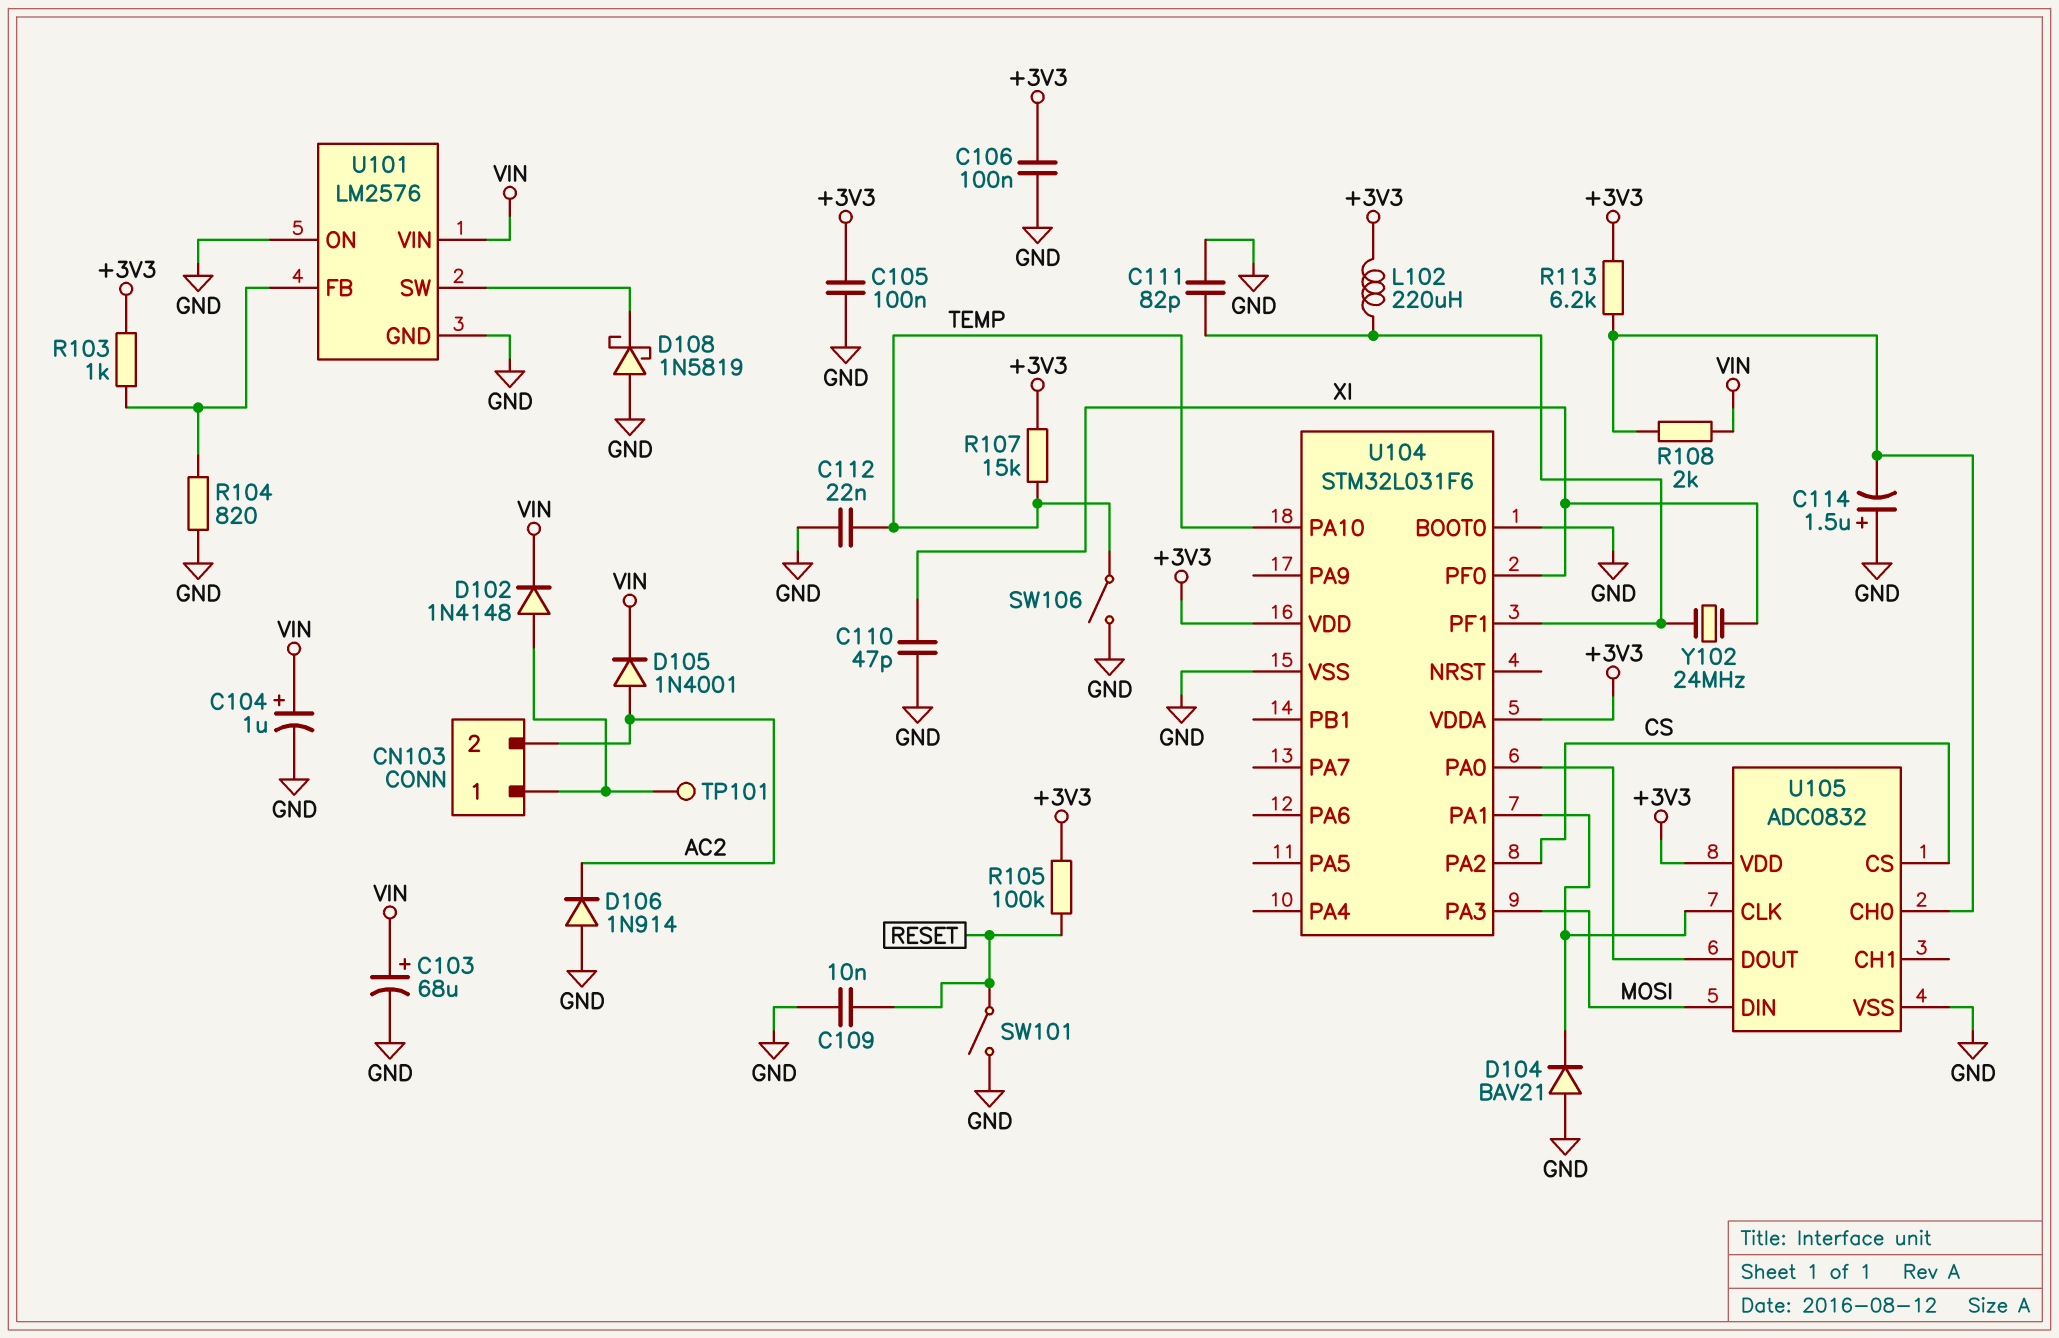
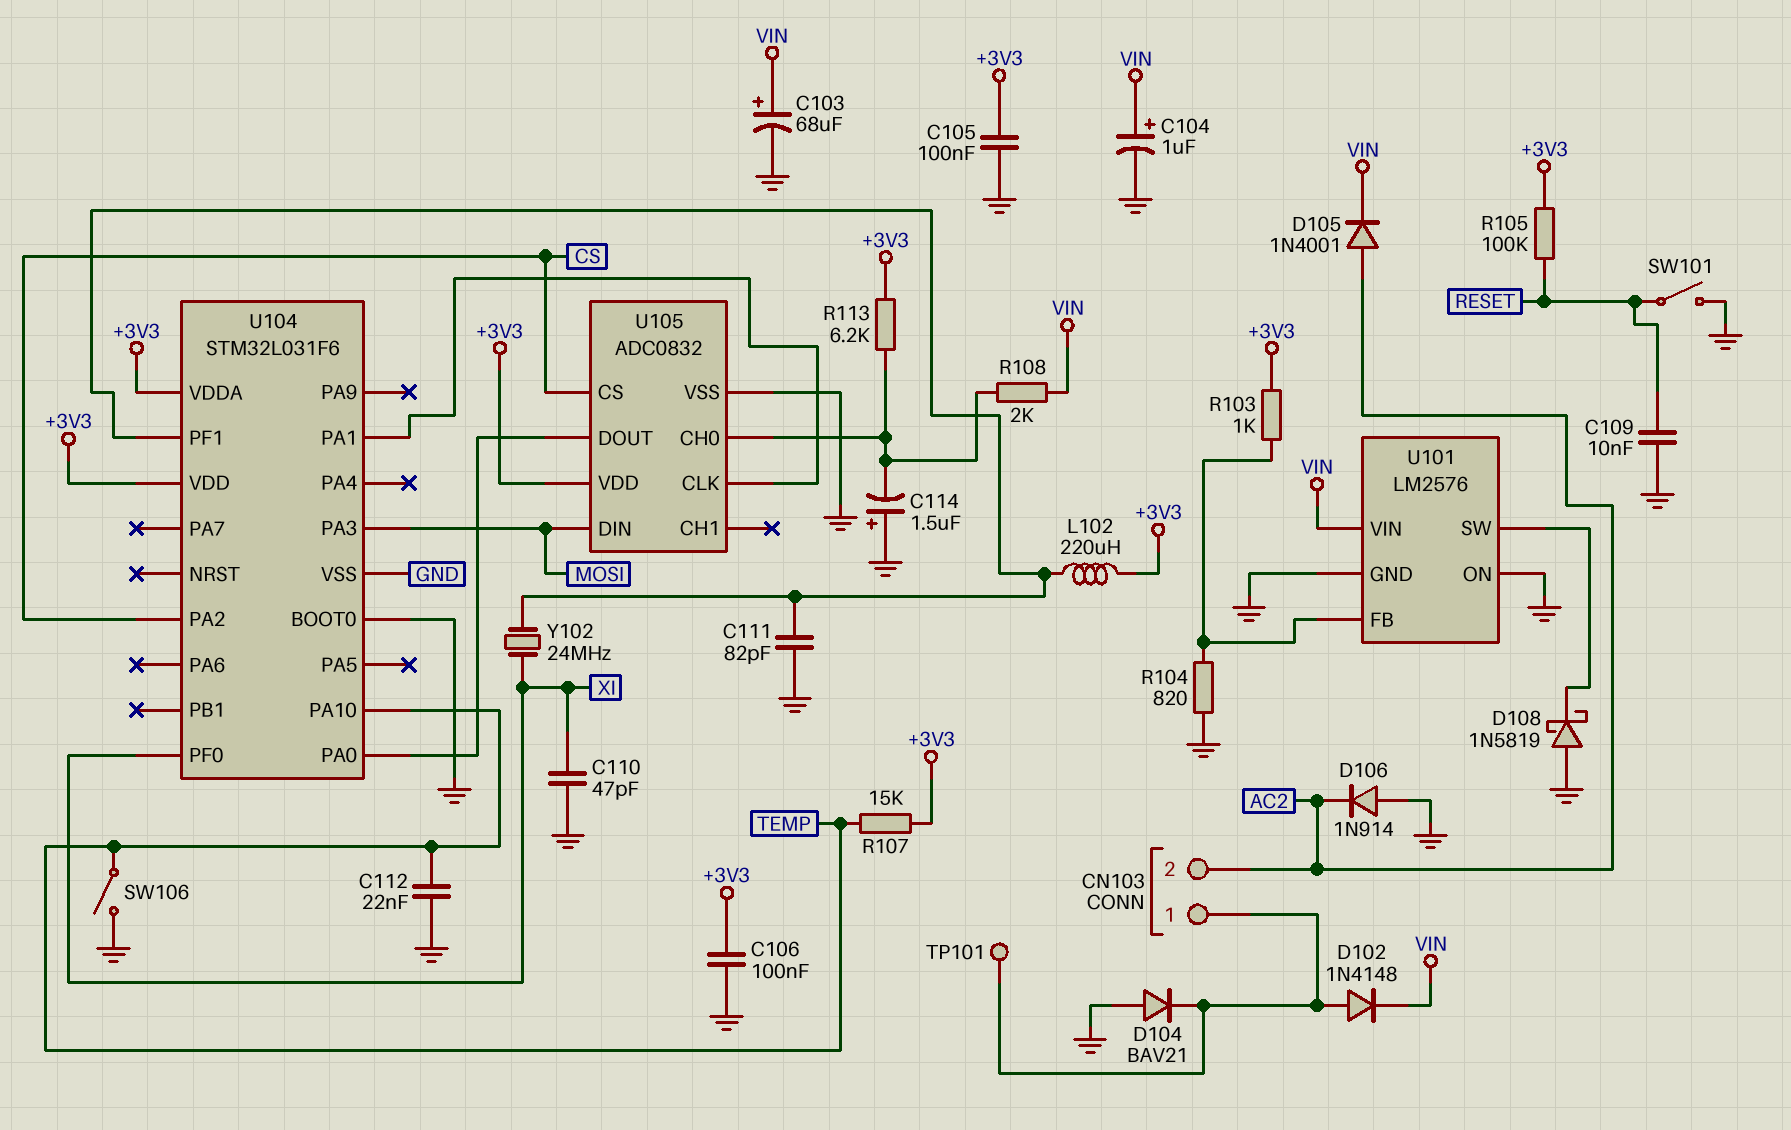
D104: diode BAV21 (A GND, K U104/PA1) -> diode BAV21 (A GND, K CN103/1)

